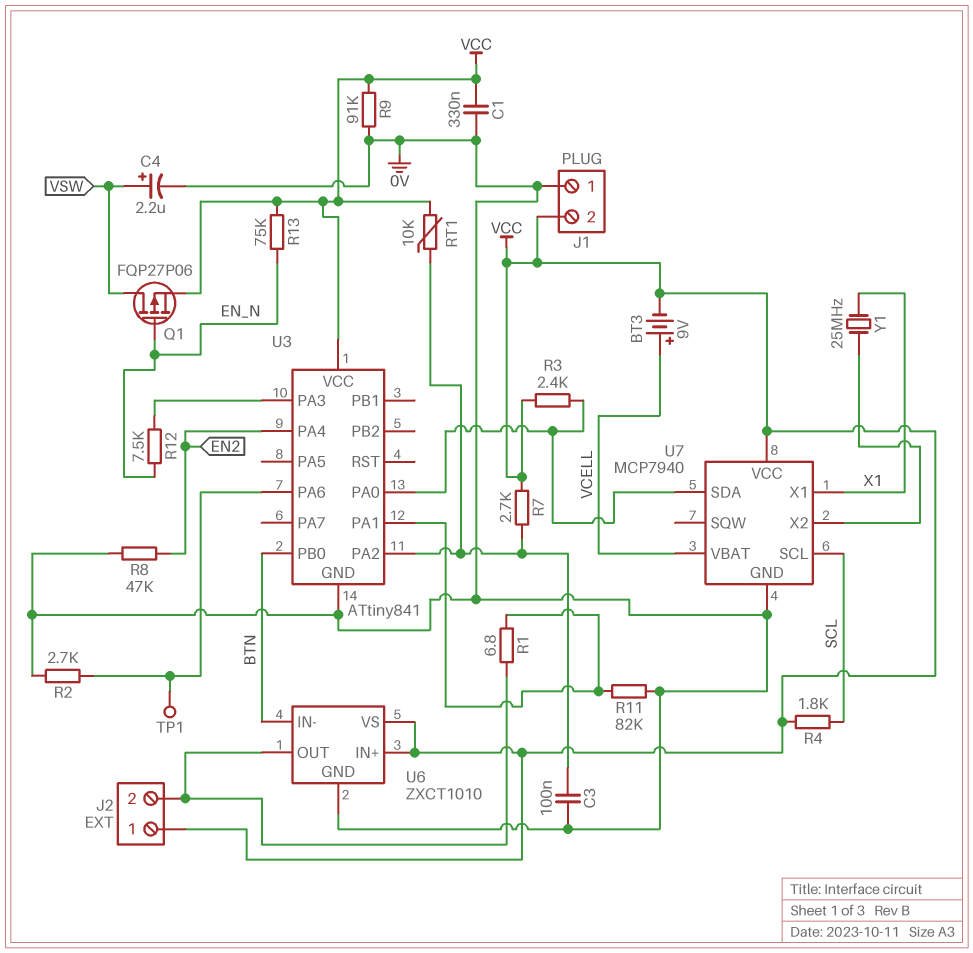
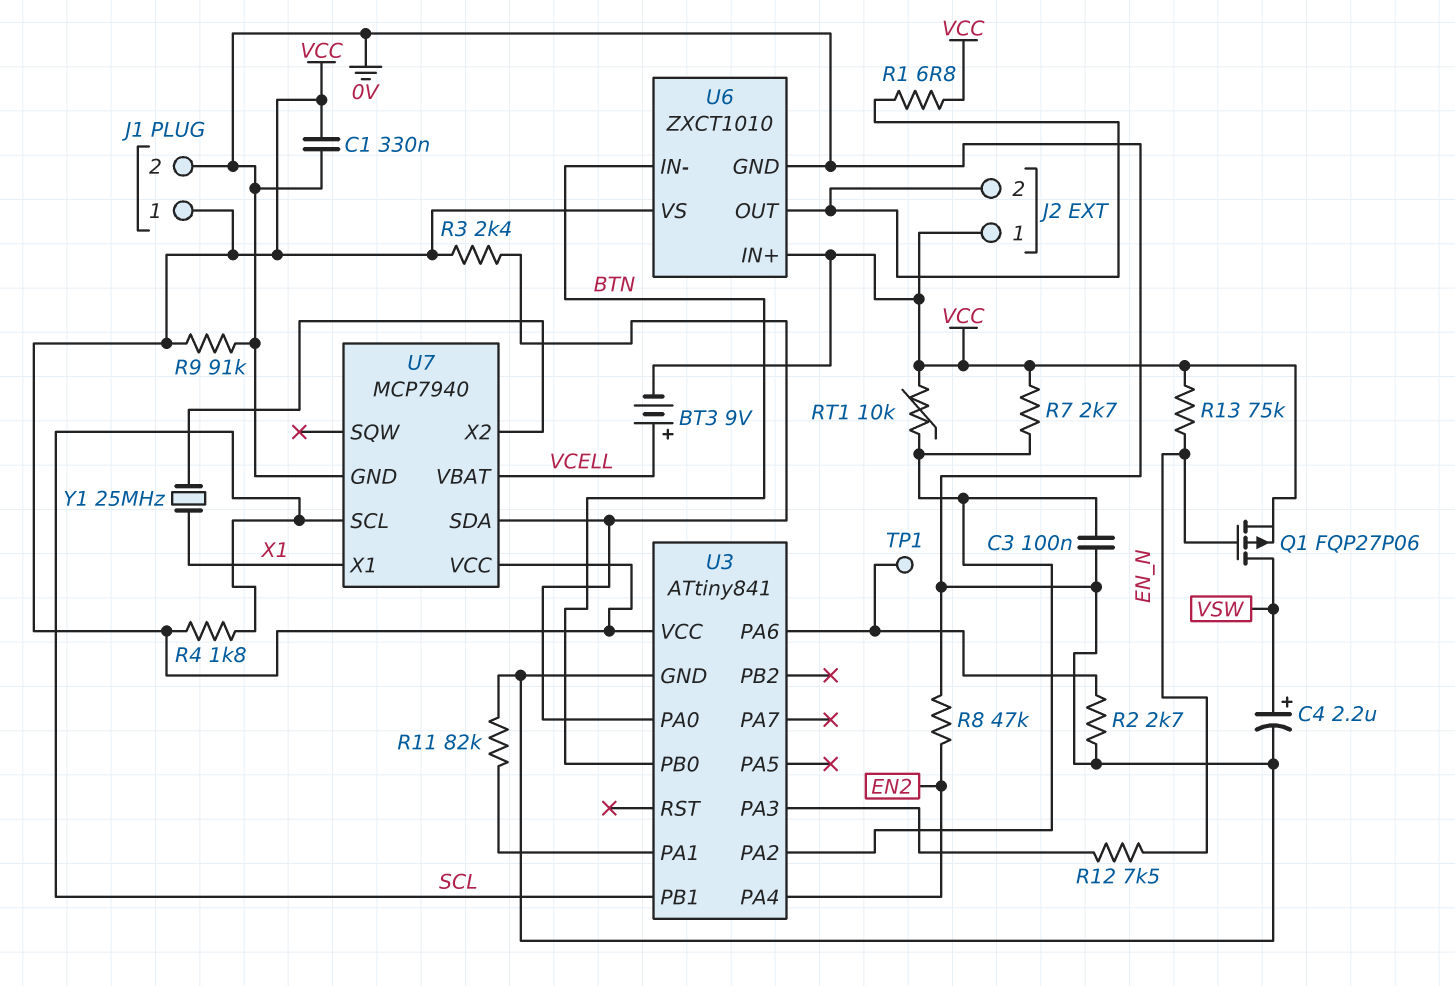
J1 pin 1: 0V -> VCC
J1 pin 2: VCC -> 0V
R1: 6.8 (J2/2, U3/PA1) -> 6.8 (J2/2, VCC)
U3 pin PB1: none -> SCL

